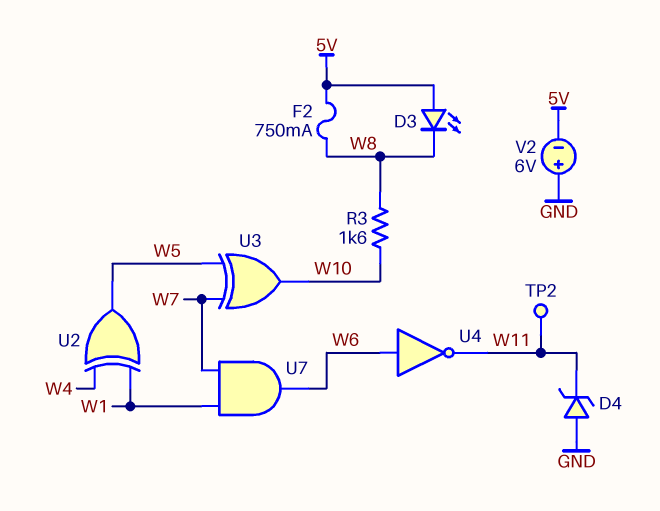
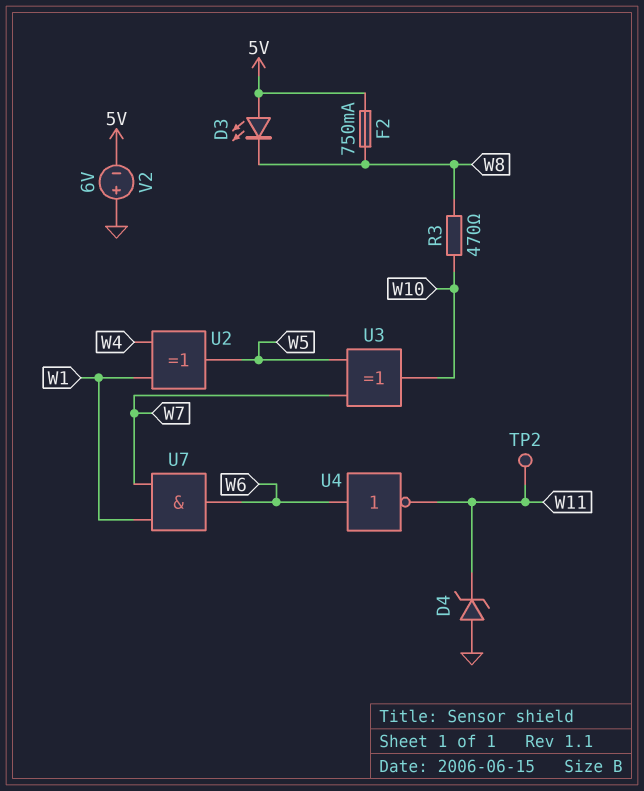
R3: 1.6k (W8, W10) -> 470 (W8, W10)

